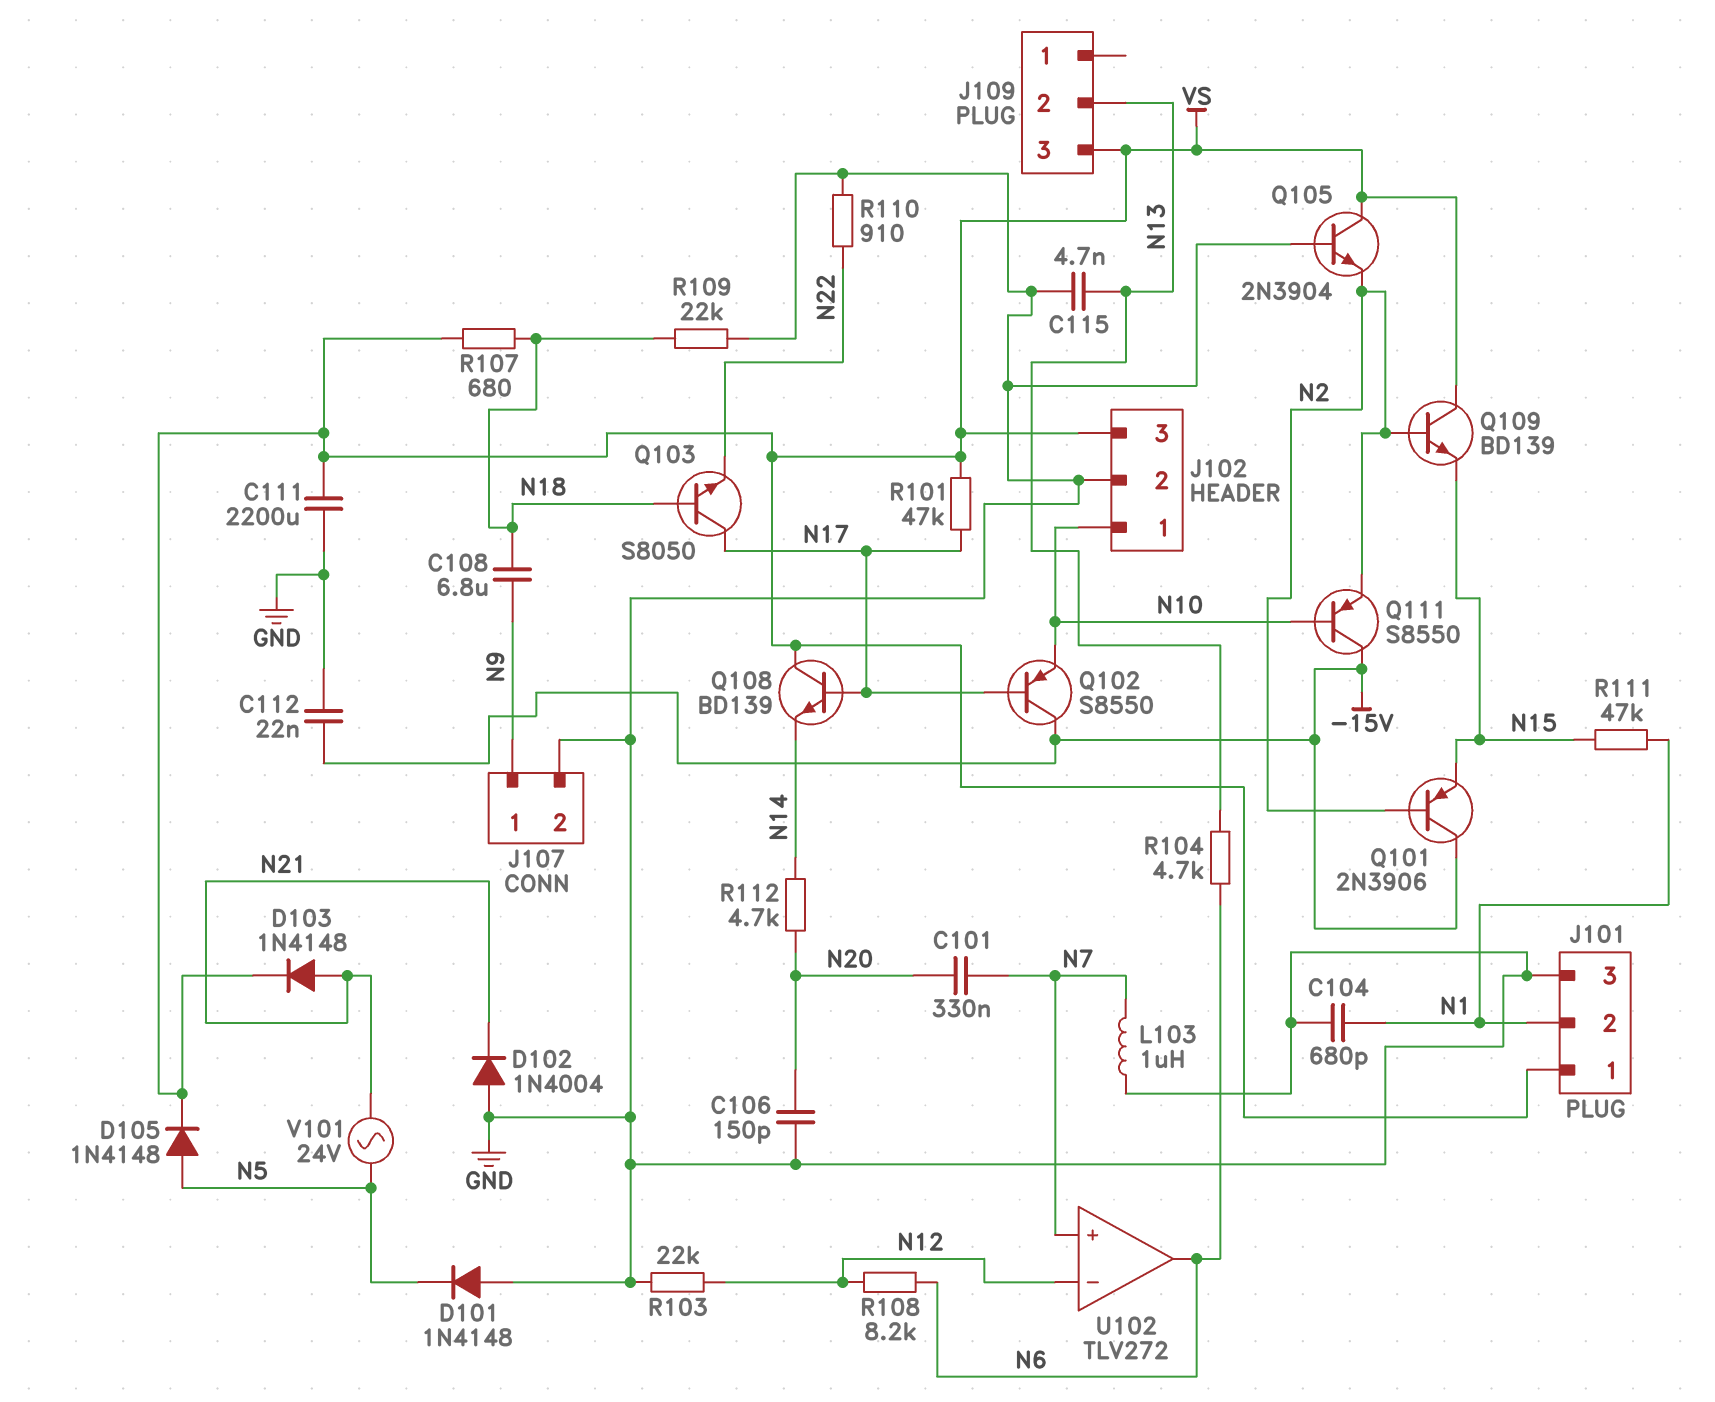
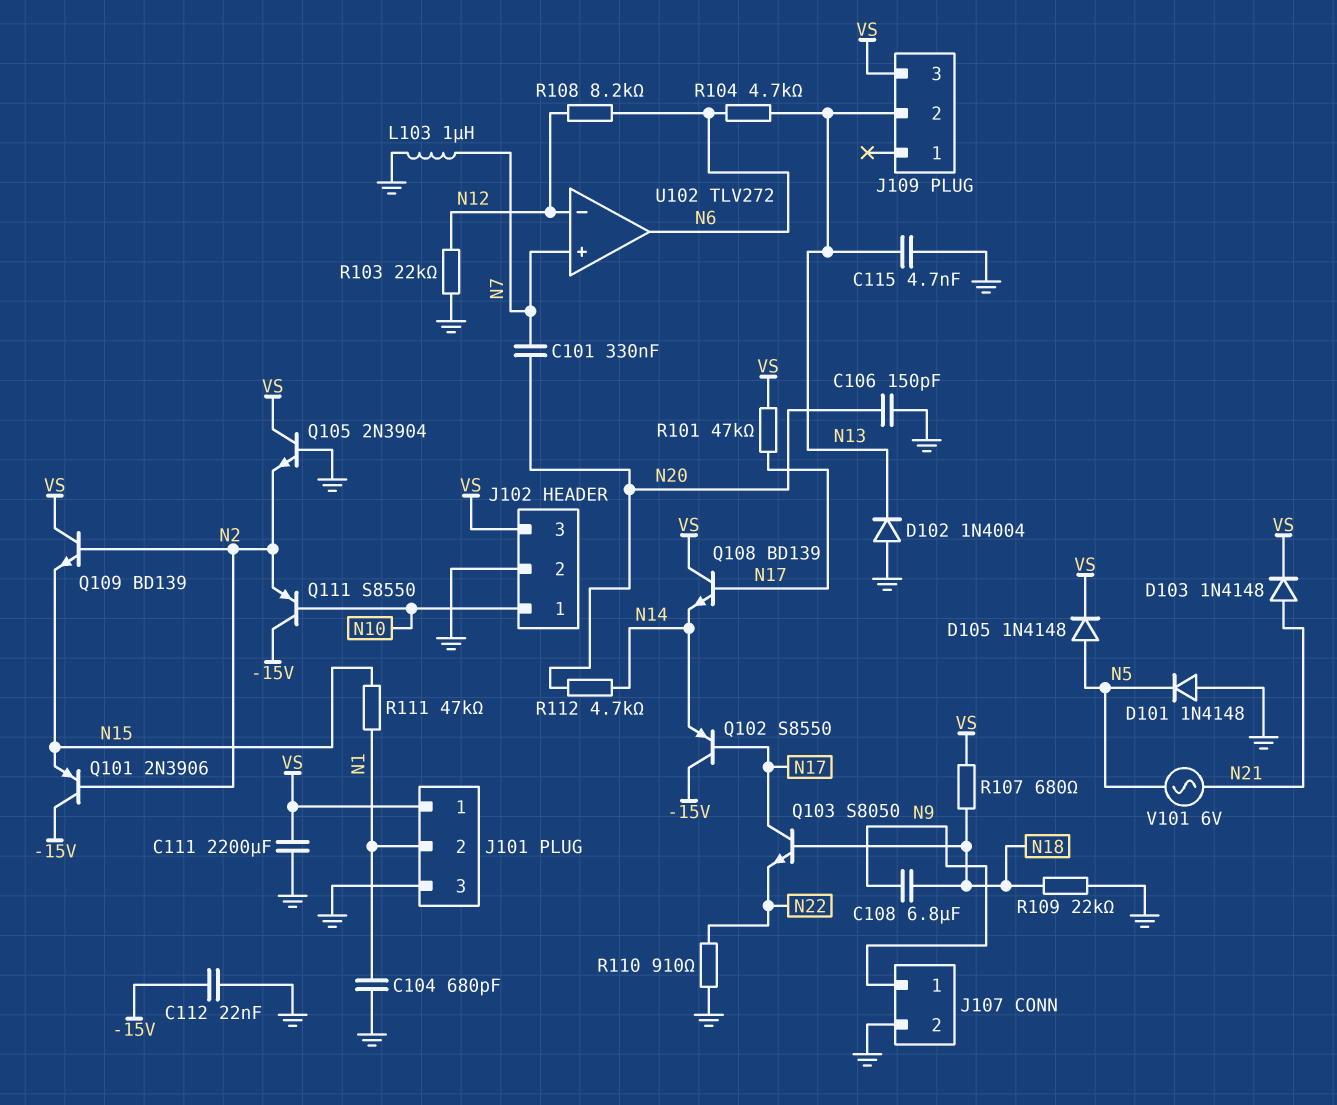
D102: diode 1N4004 (A GND, K N21) -> diode 1N4004 (A GND, K N13)
Q102: PNP S8550 (B N17, C -15V, E N10) -> PNP S8550 (B N17, C -15V, E N14)
V101: AC 24V (N5, N21) -> AC 6V (N5, N21)

